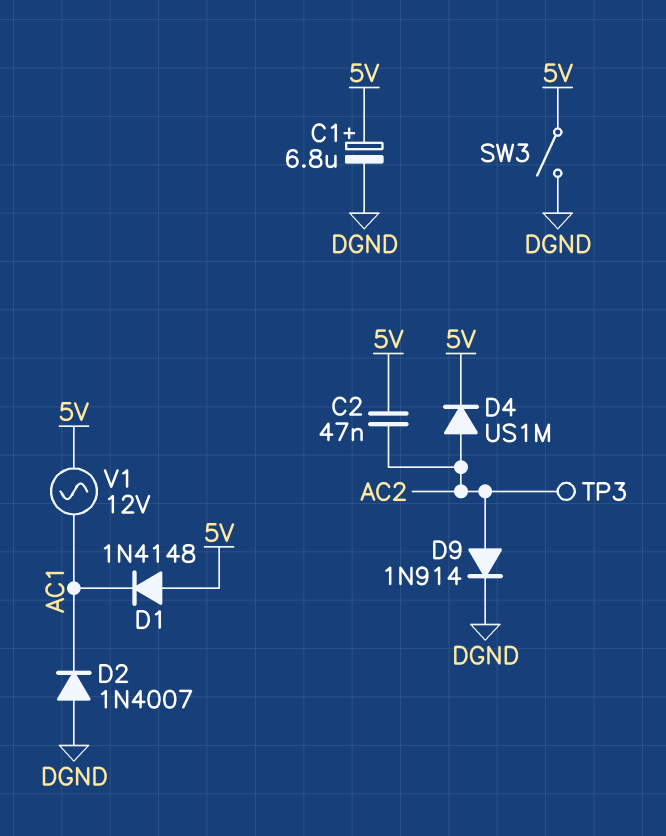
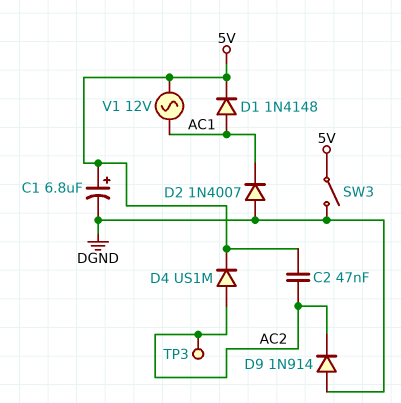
D1: diode 1N4148 (A 5V, K AC1) -> diode 1N4148 (A AC1, K 5V)
D9: diode 1N914 (A AC2, K DGND) -> diode 1N914 (A DGND, K AC2)

